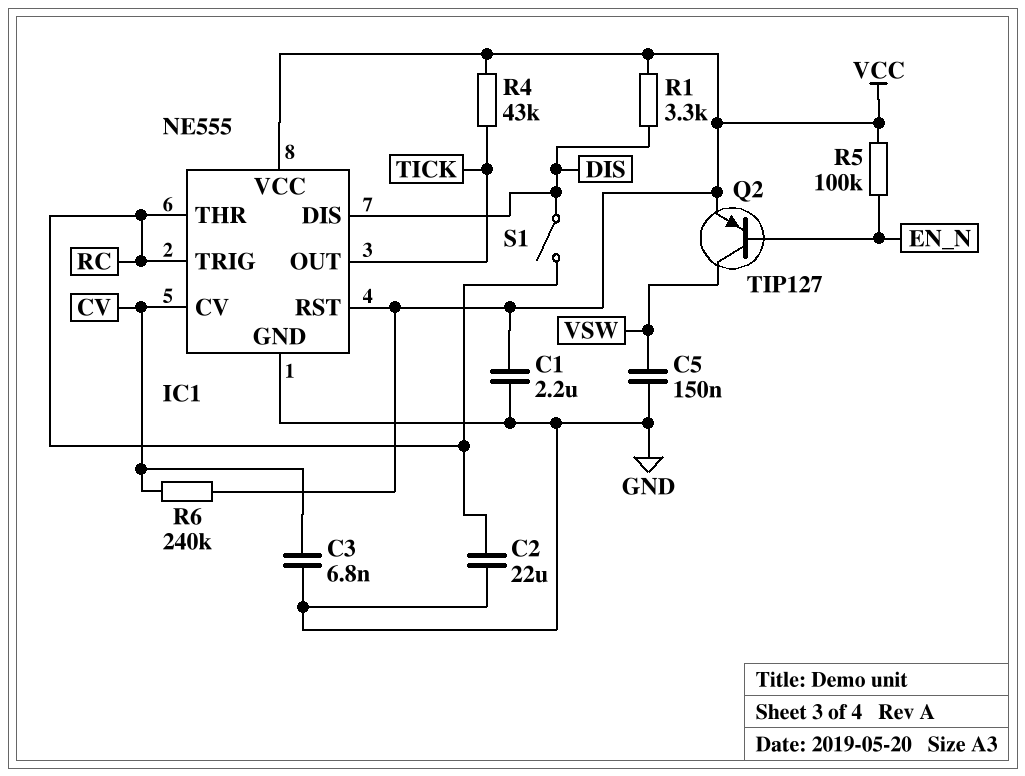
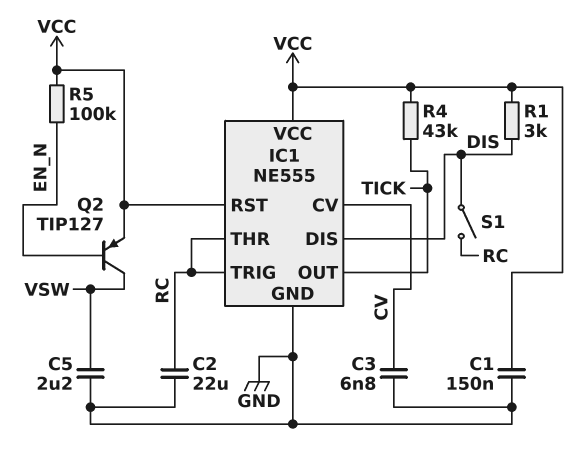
C1: 2.2uF (GND, VCC) -> 150nF (GND, VCC)
C5: 150nF (GND, VSW) -> 2.2uF (GND, VSW)
R1: 3.3k (DIS, VCC) -> 3k (DIS, VCC)
R6: 240k (CV, VCC) -> none

